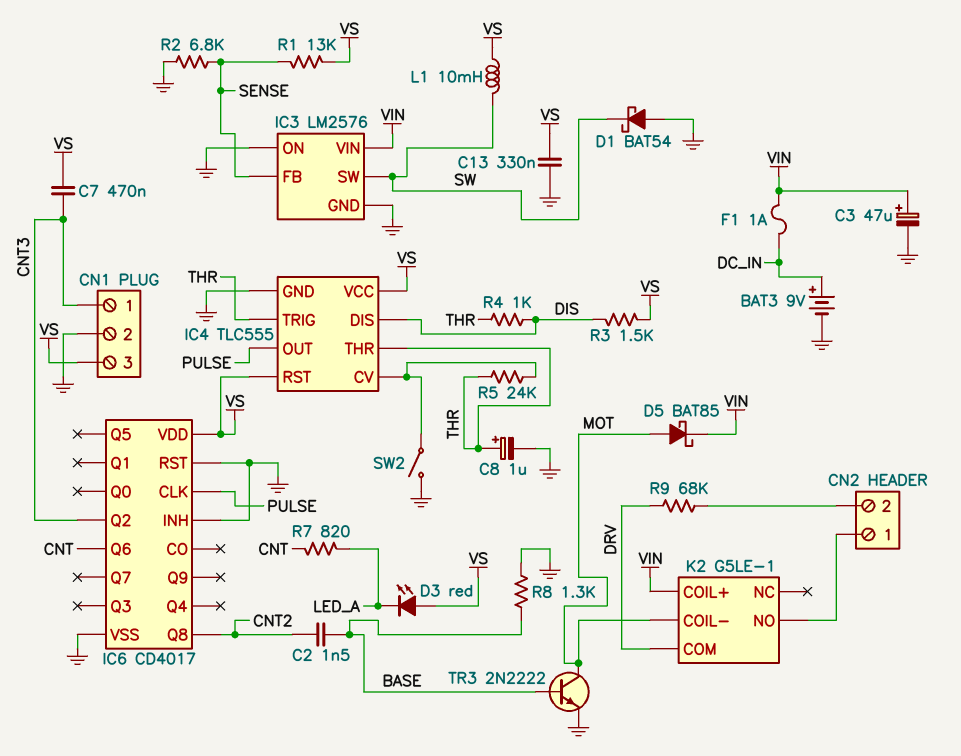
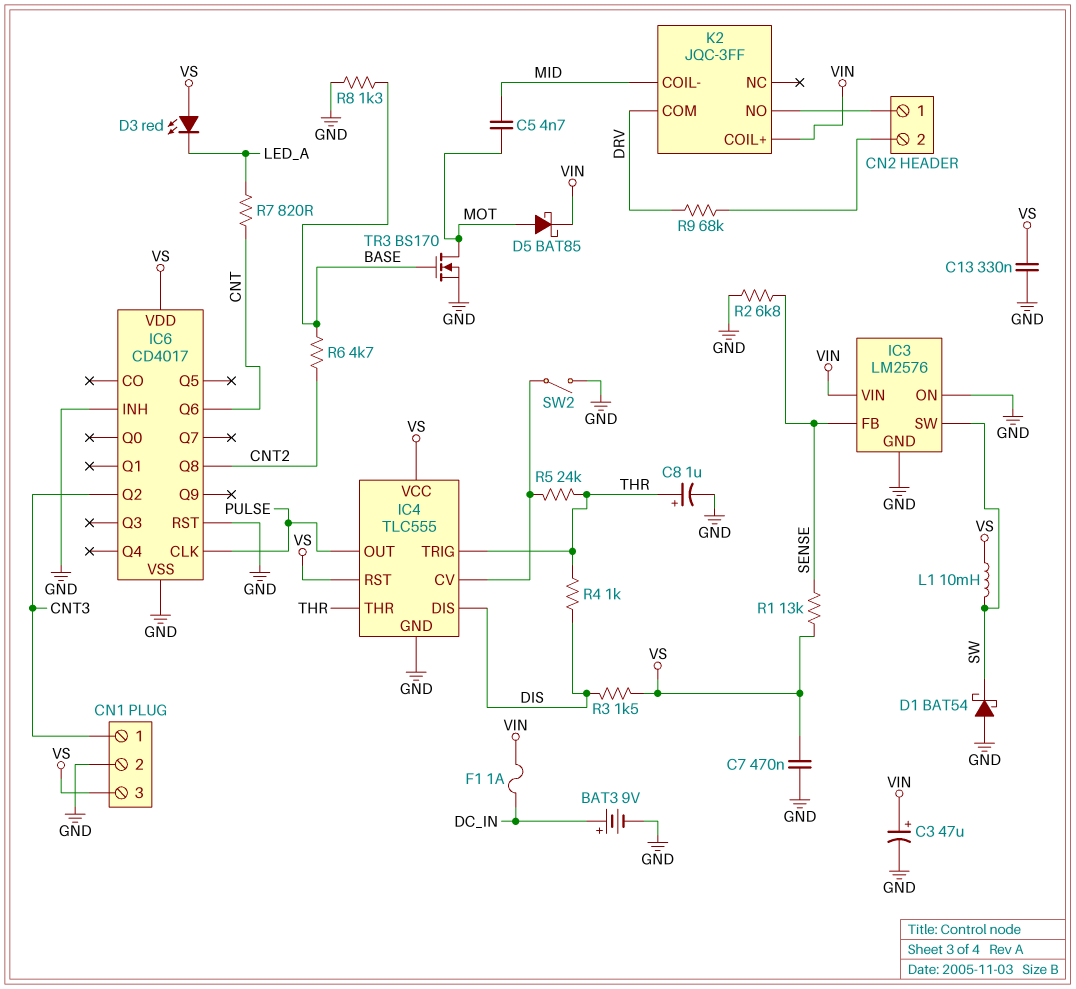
C2: 1.5nF (BASE, CNT2) -> none
C5: none -> 4.7nF (MID, MOT)
C7: 470nF (CNT3, VS) -> 470nF (GND, VS)
K2: G5LE-1 -> JQC-3FF
K2 pin COIL-: MOT -> MID
R6: none -> 4.7k (BASE, CNT2)
TR3: NPN 2N2222 (B BASE, C MOT, E GND) -> NMOS BS170 (G BASE, D MOT, S GND)

